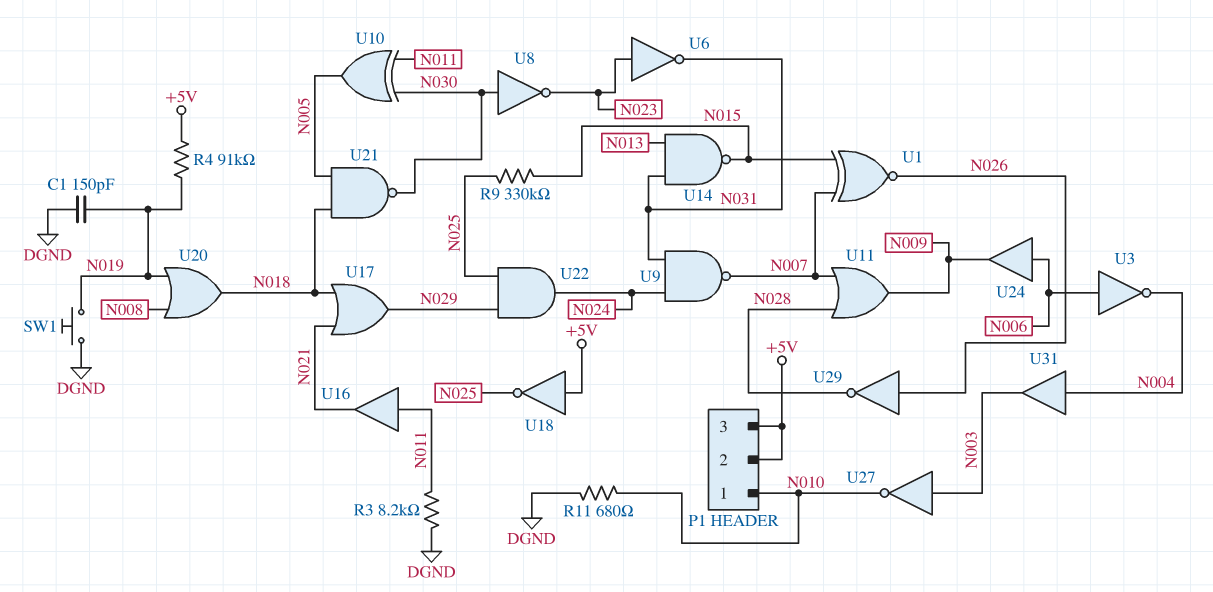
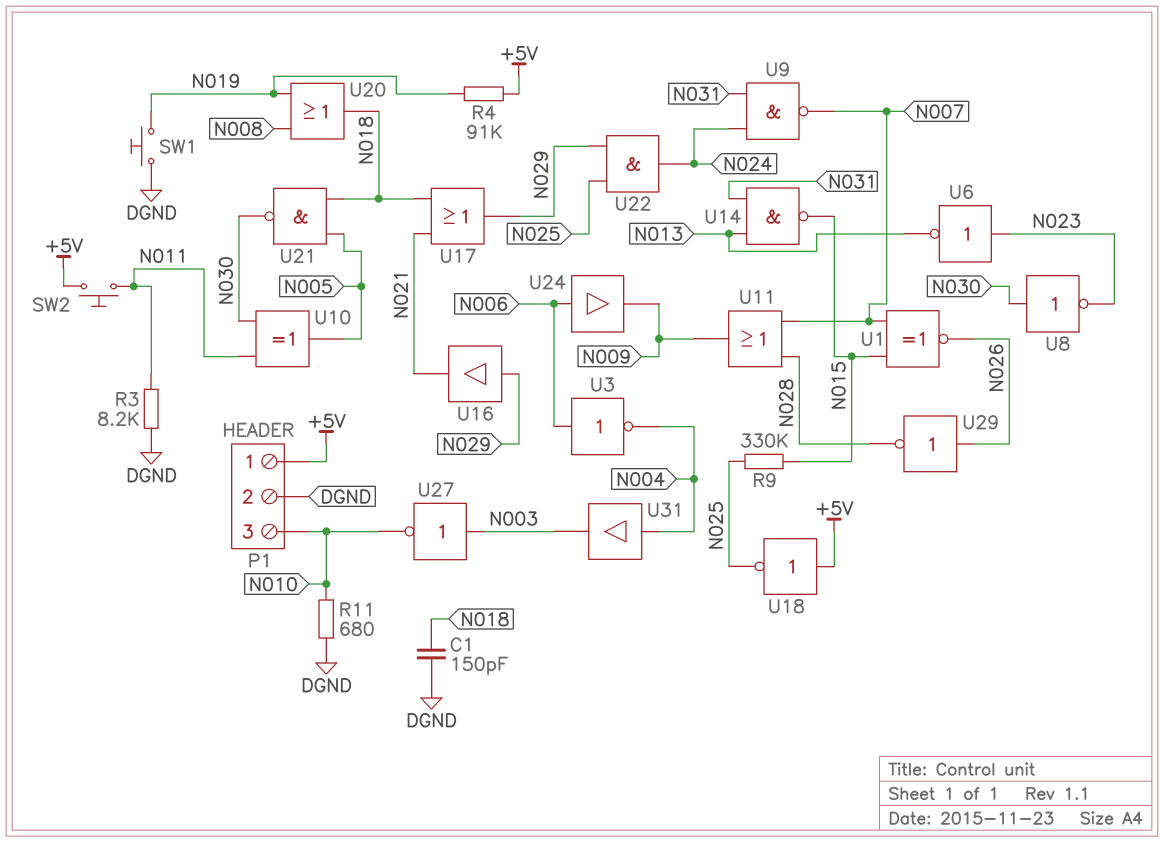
C1: 150pF (DGND, N019) -> 150pF (DGND, N018)
P1 pin 1: N010 -> +5V
P1 pin 2: +5V -> DGND
P1 pin 3: +5V -> N010
SW2: none -> button (+5V, N011)
U6: NOT (in N023, out N031) -> NOT (in N023, out N013)
U16: buffer (in N011, out N021) -> buffer (in N029, out N021)

